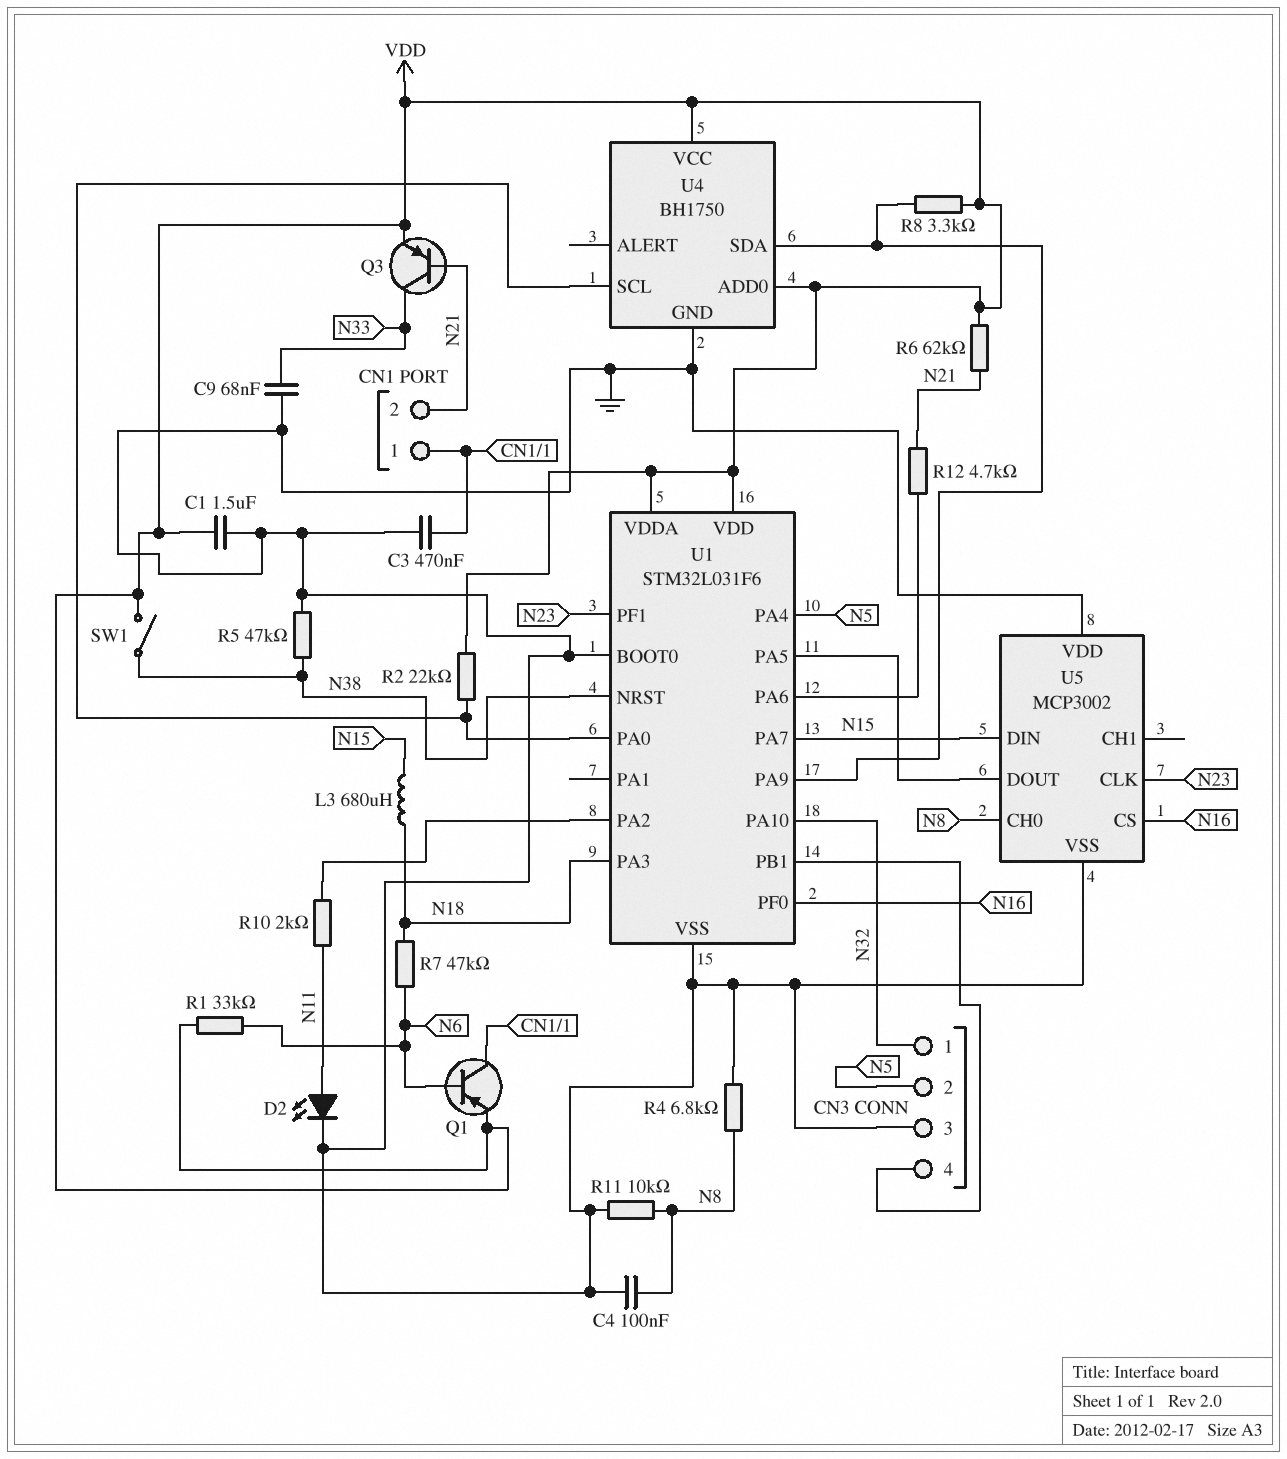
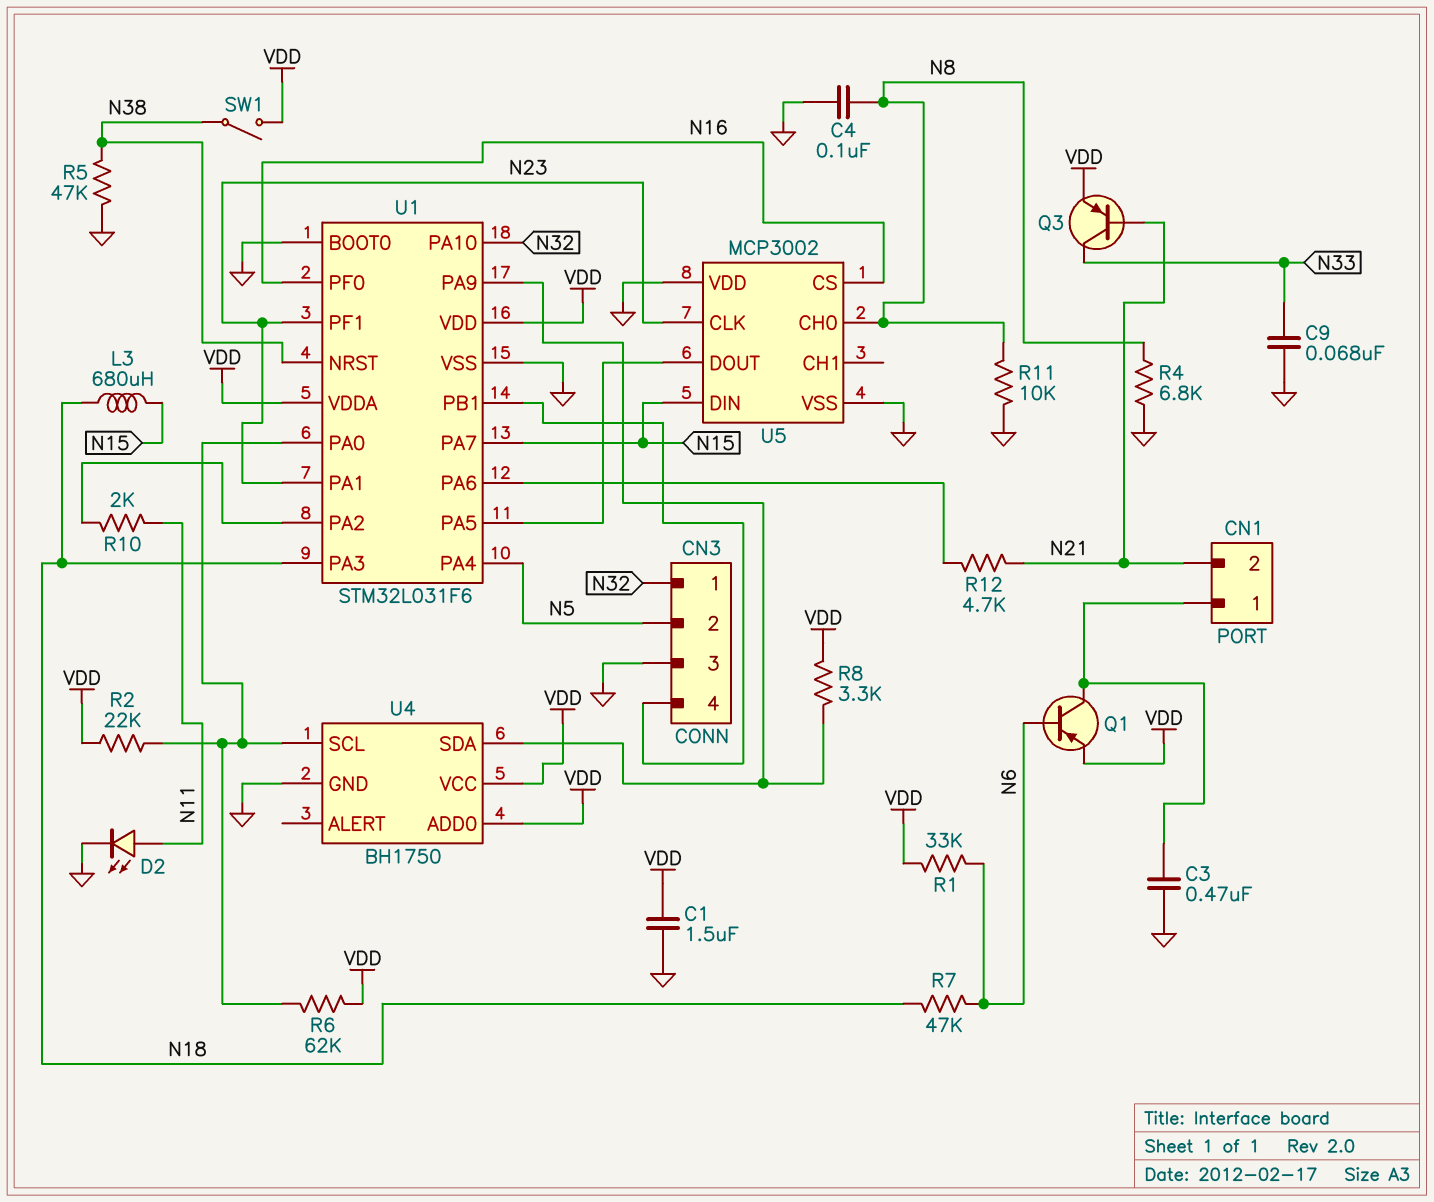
R6: 62k (N21, VDD) -> 62k (U1/PA0, VDD)
U1 pin PA1: none -> N23

